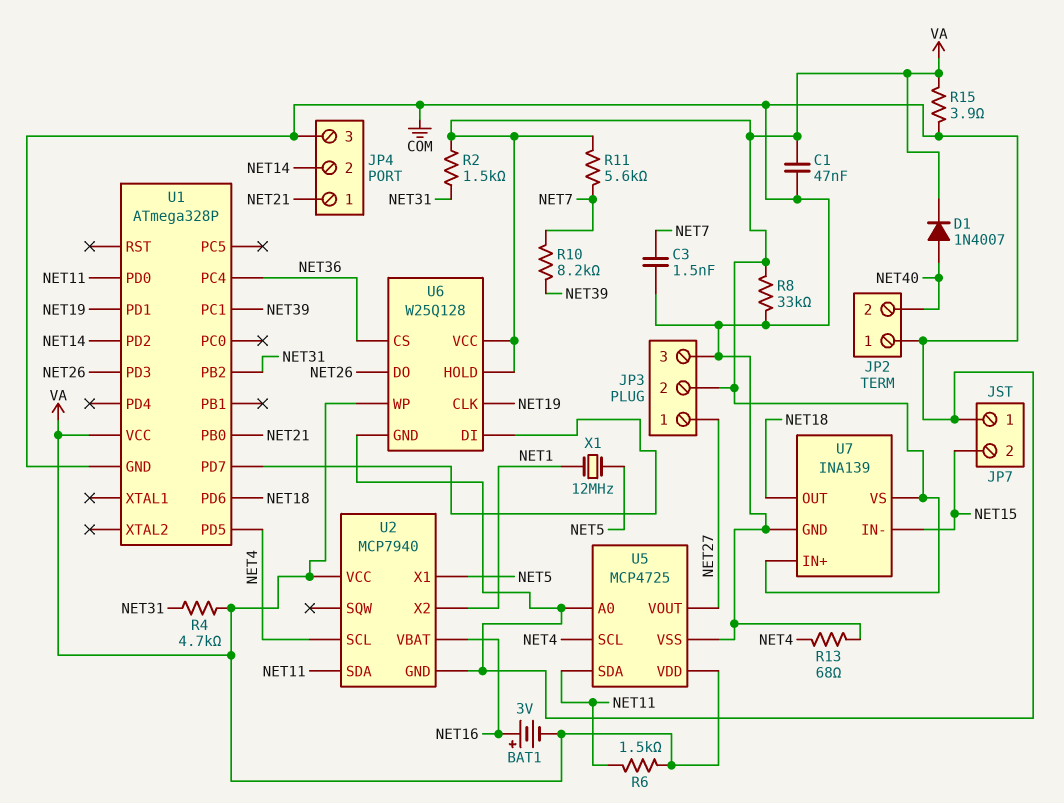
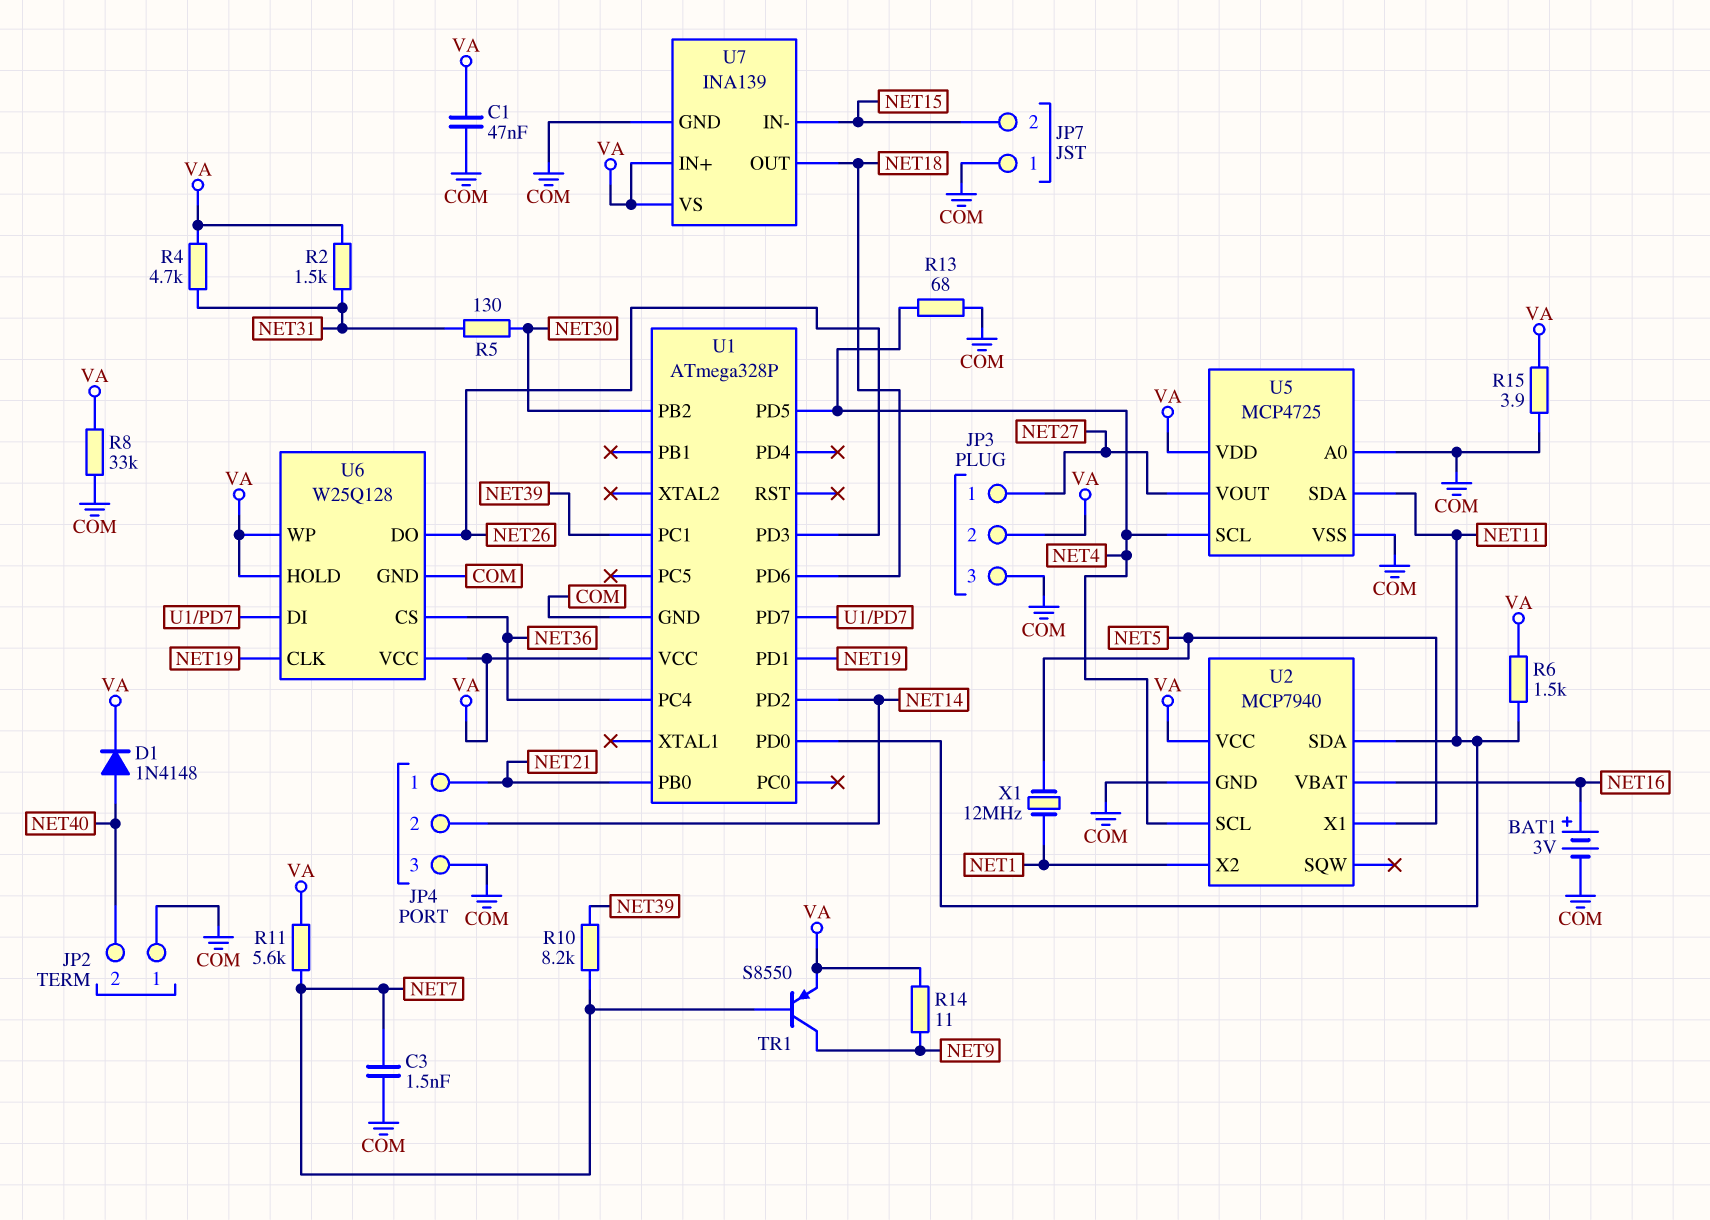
BAT1: 3V (plus NET16, minus VA) -> 3V (plus NET16, minus COM)
D1: diode 1N4007 (A NET40, K VA) -> diode 1N4148 (A NET40, K VA)
R5: none -> 130 (NET30, NET31)
R14: none -> 11 (NET9, VA)
TR1: none -> PNP S8550 (B NET7, C NET9, E VA)
U1 pin PB2: NET31 -> NET30

